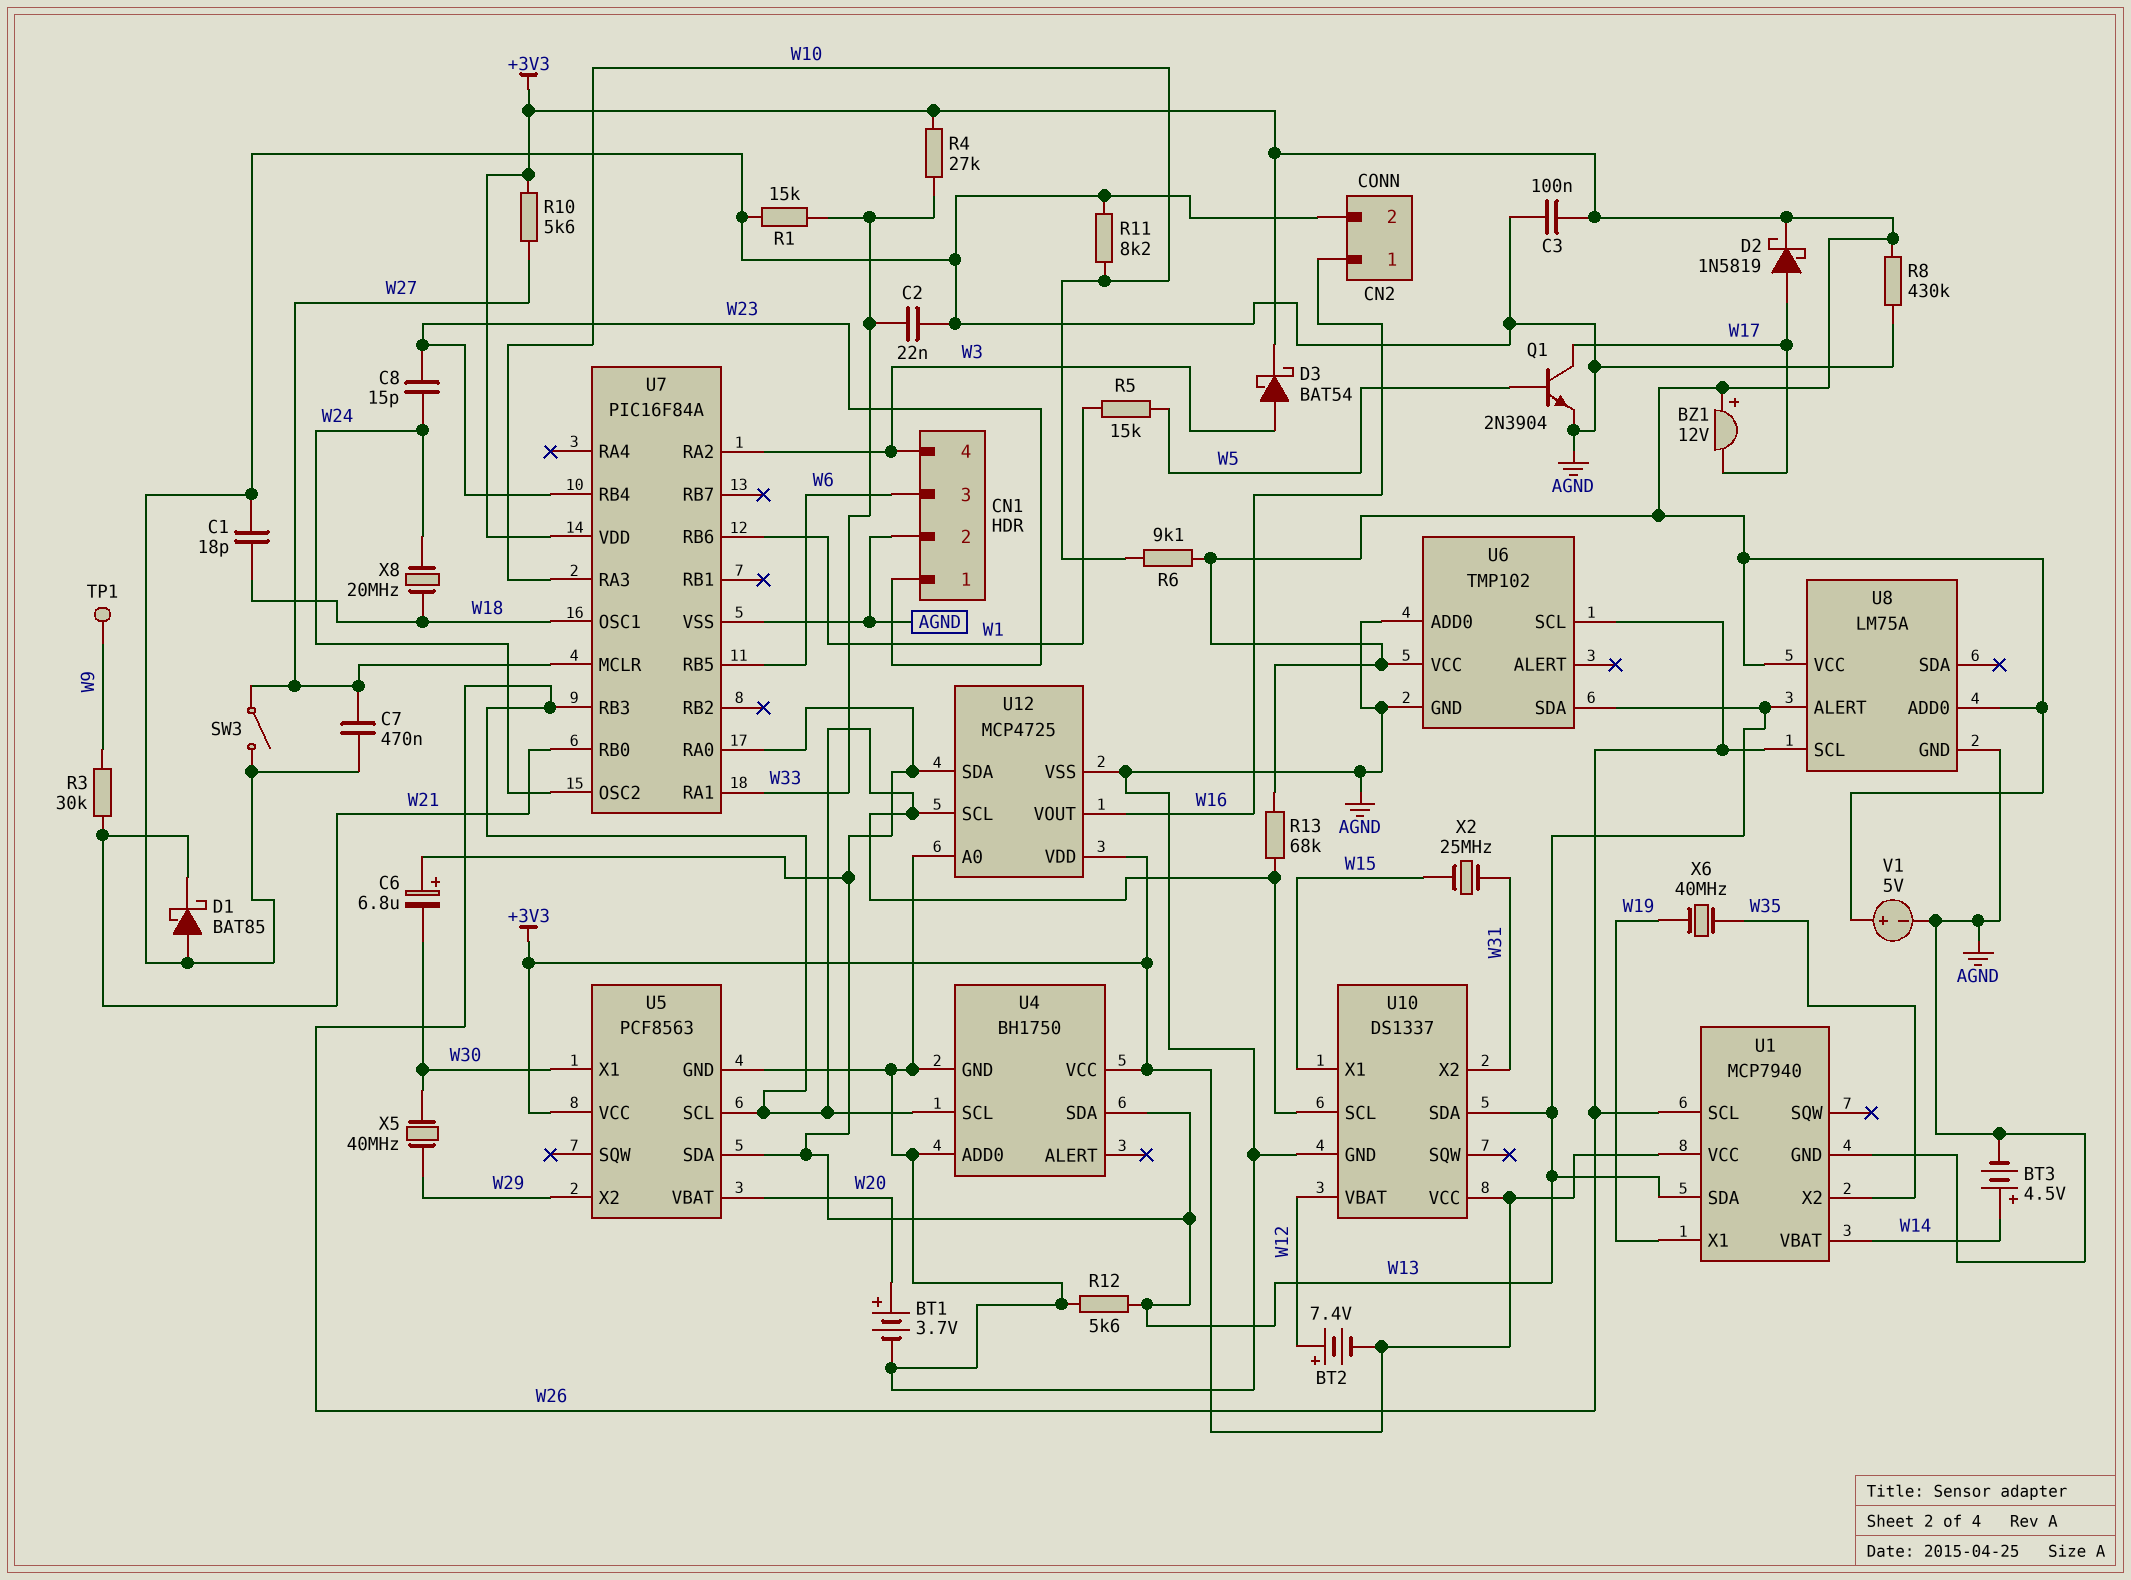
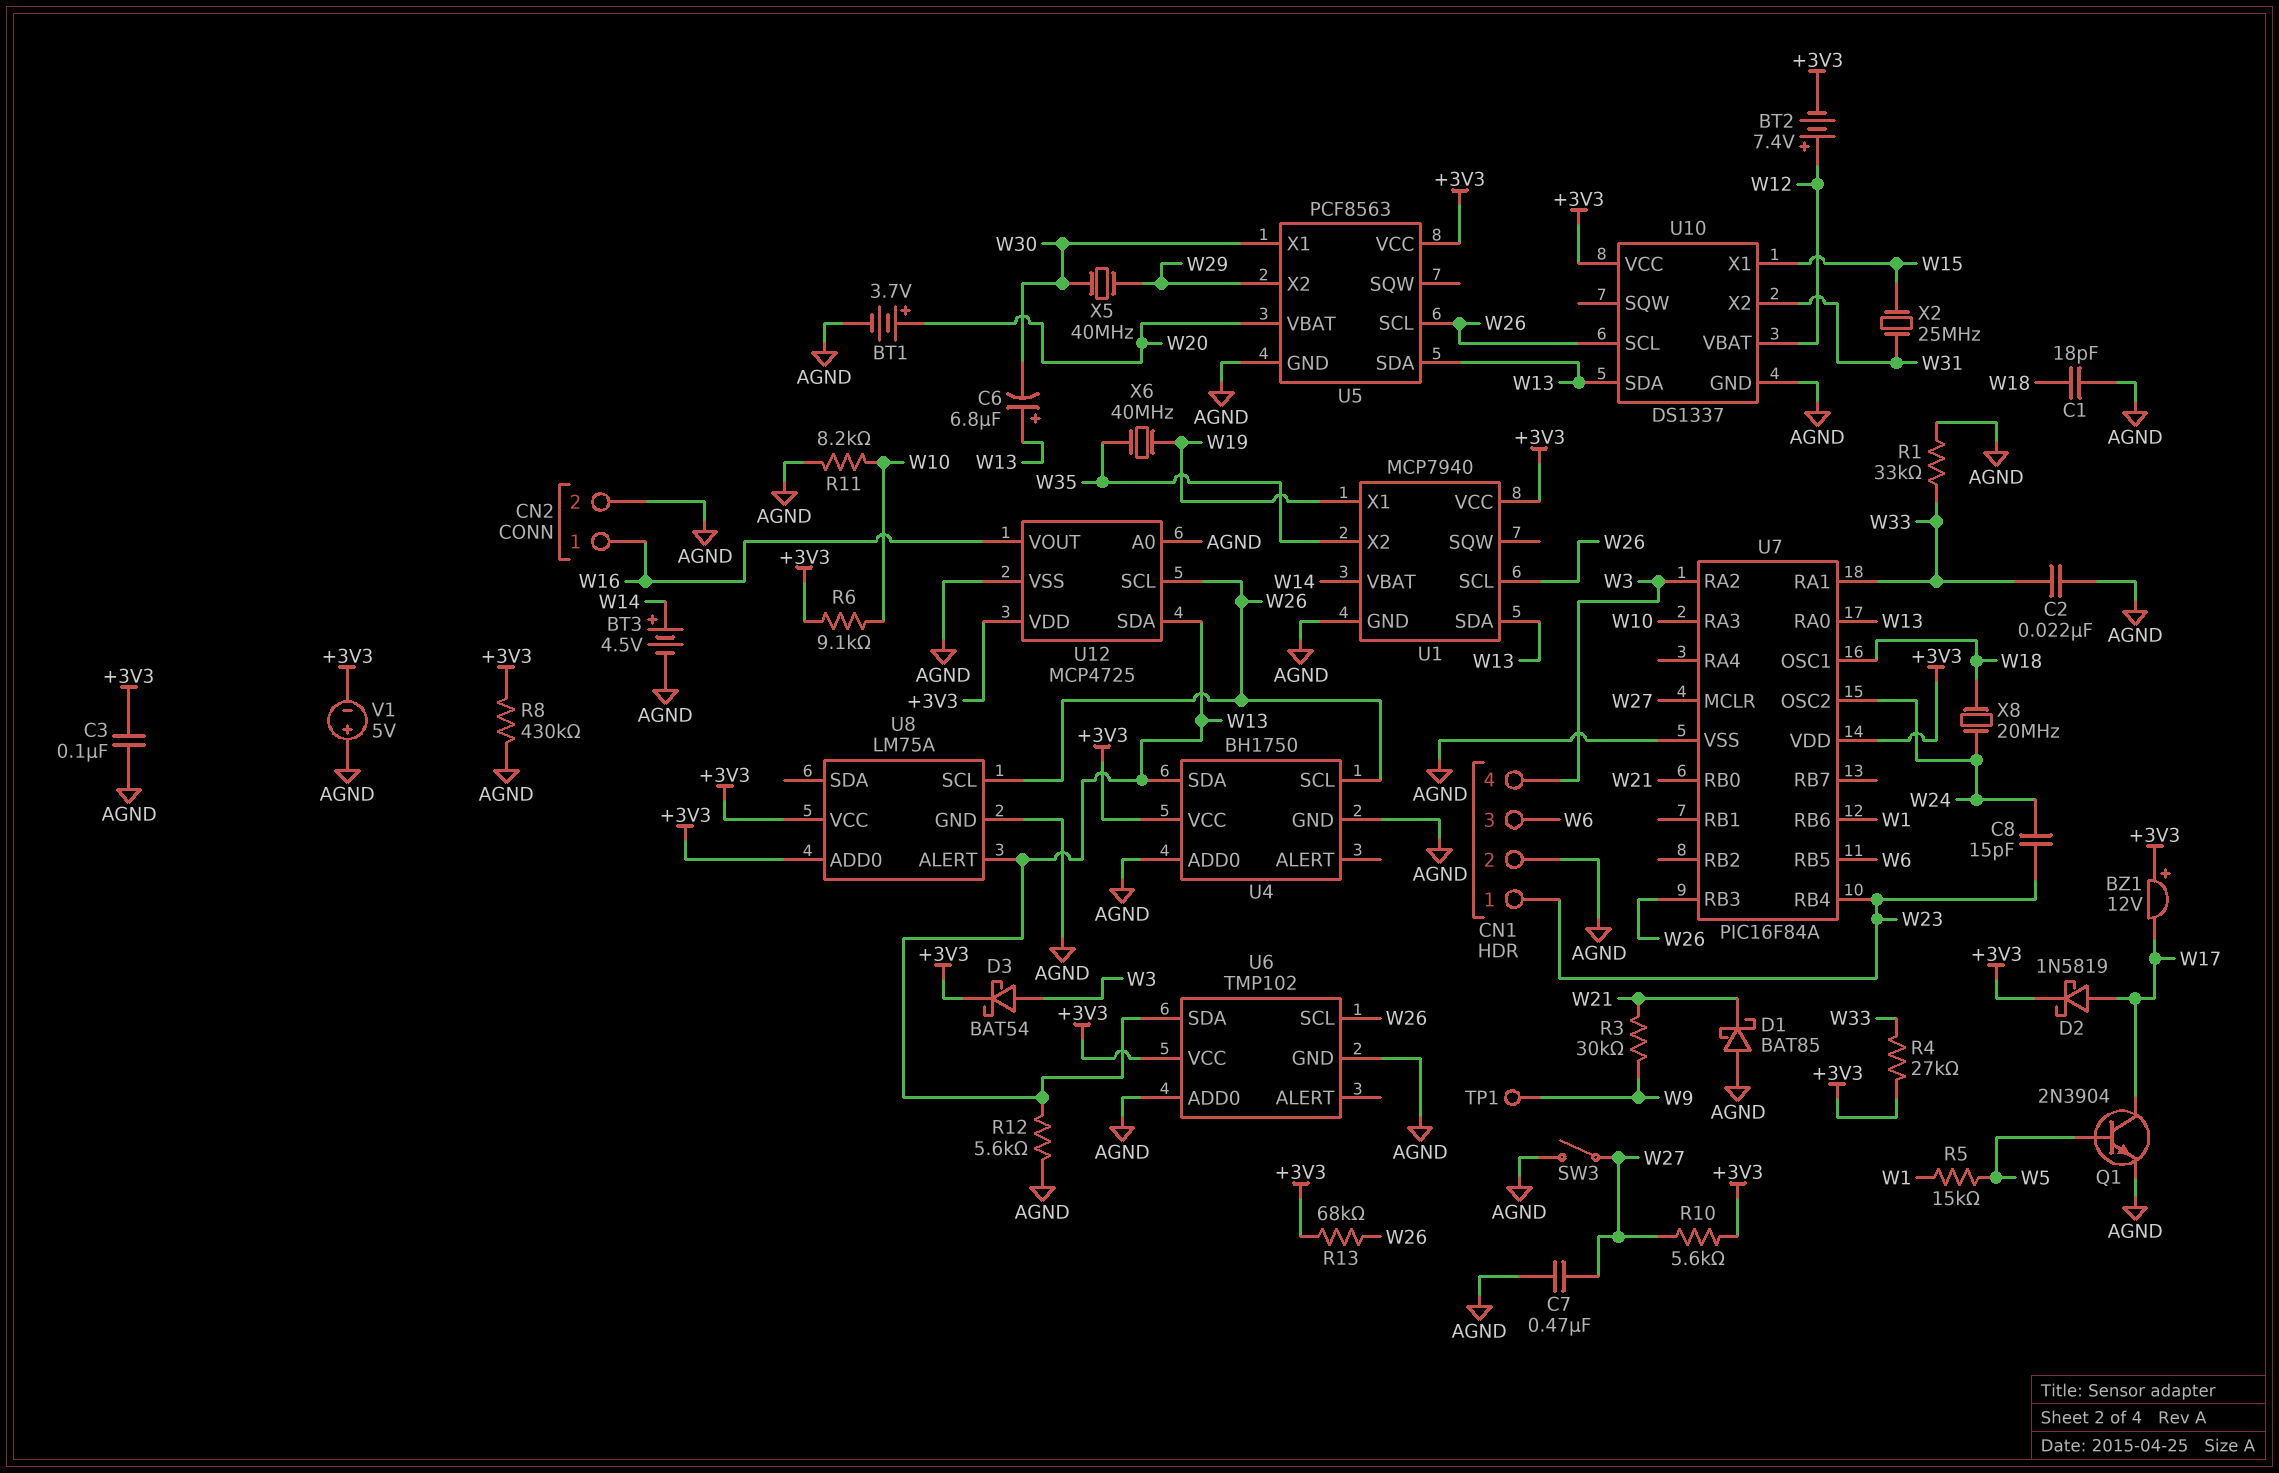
R1: 15k (AGND, W33) -> 33k (AGND, W33)
V1: 5V (plus +3V3, minus AGND) -> 5V (plus AGND, minus +3V3)

